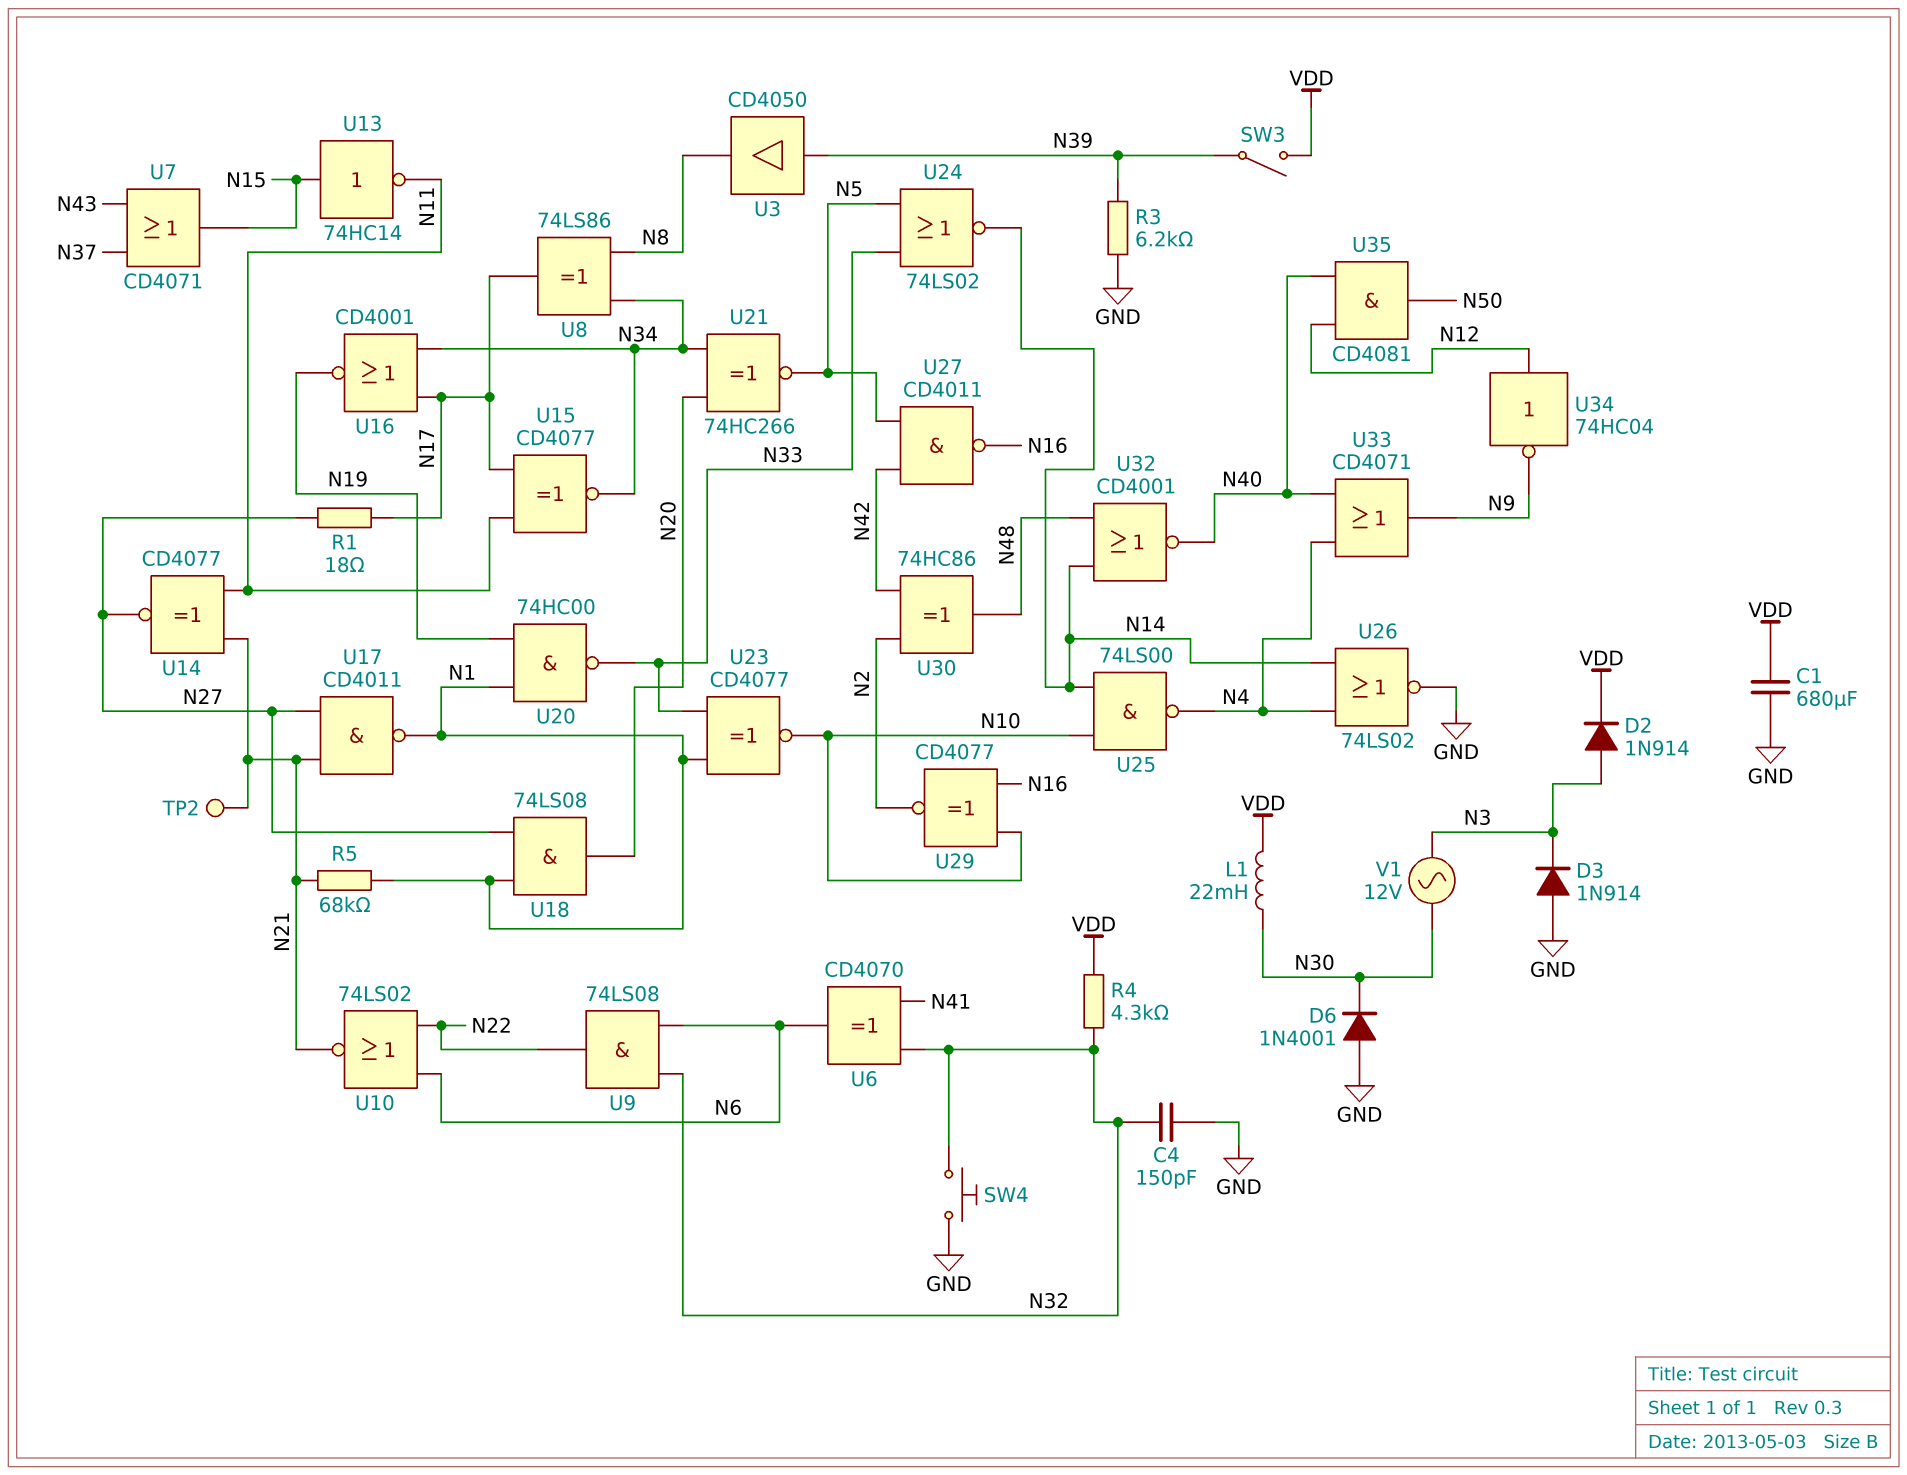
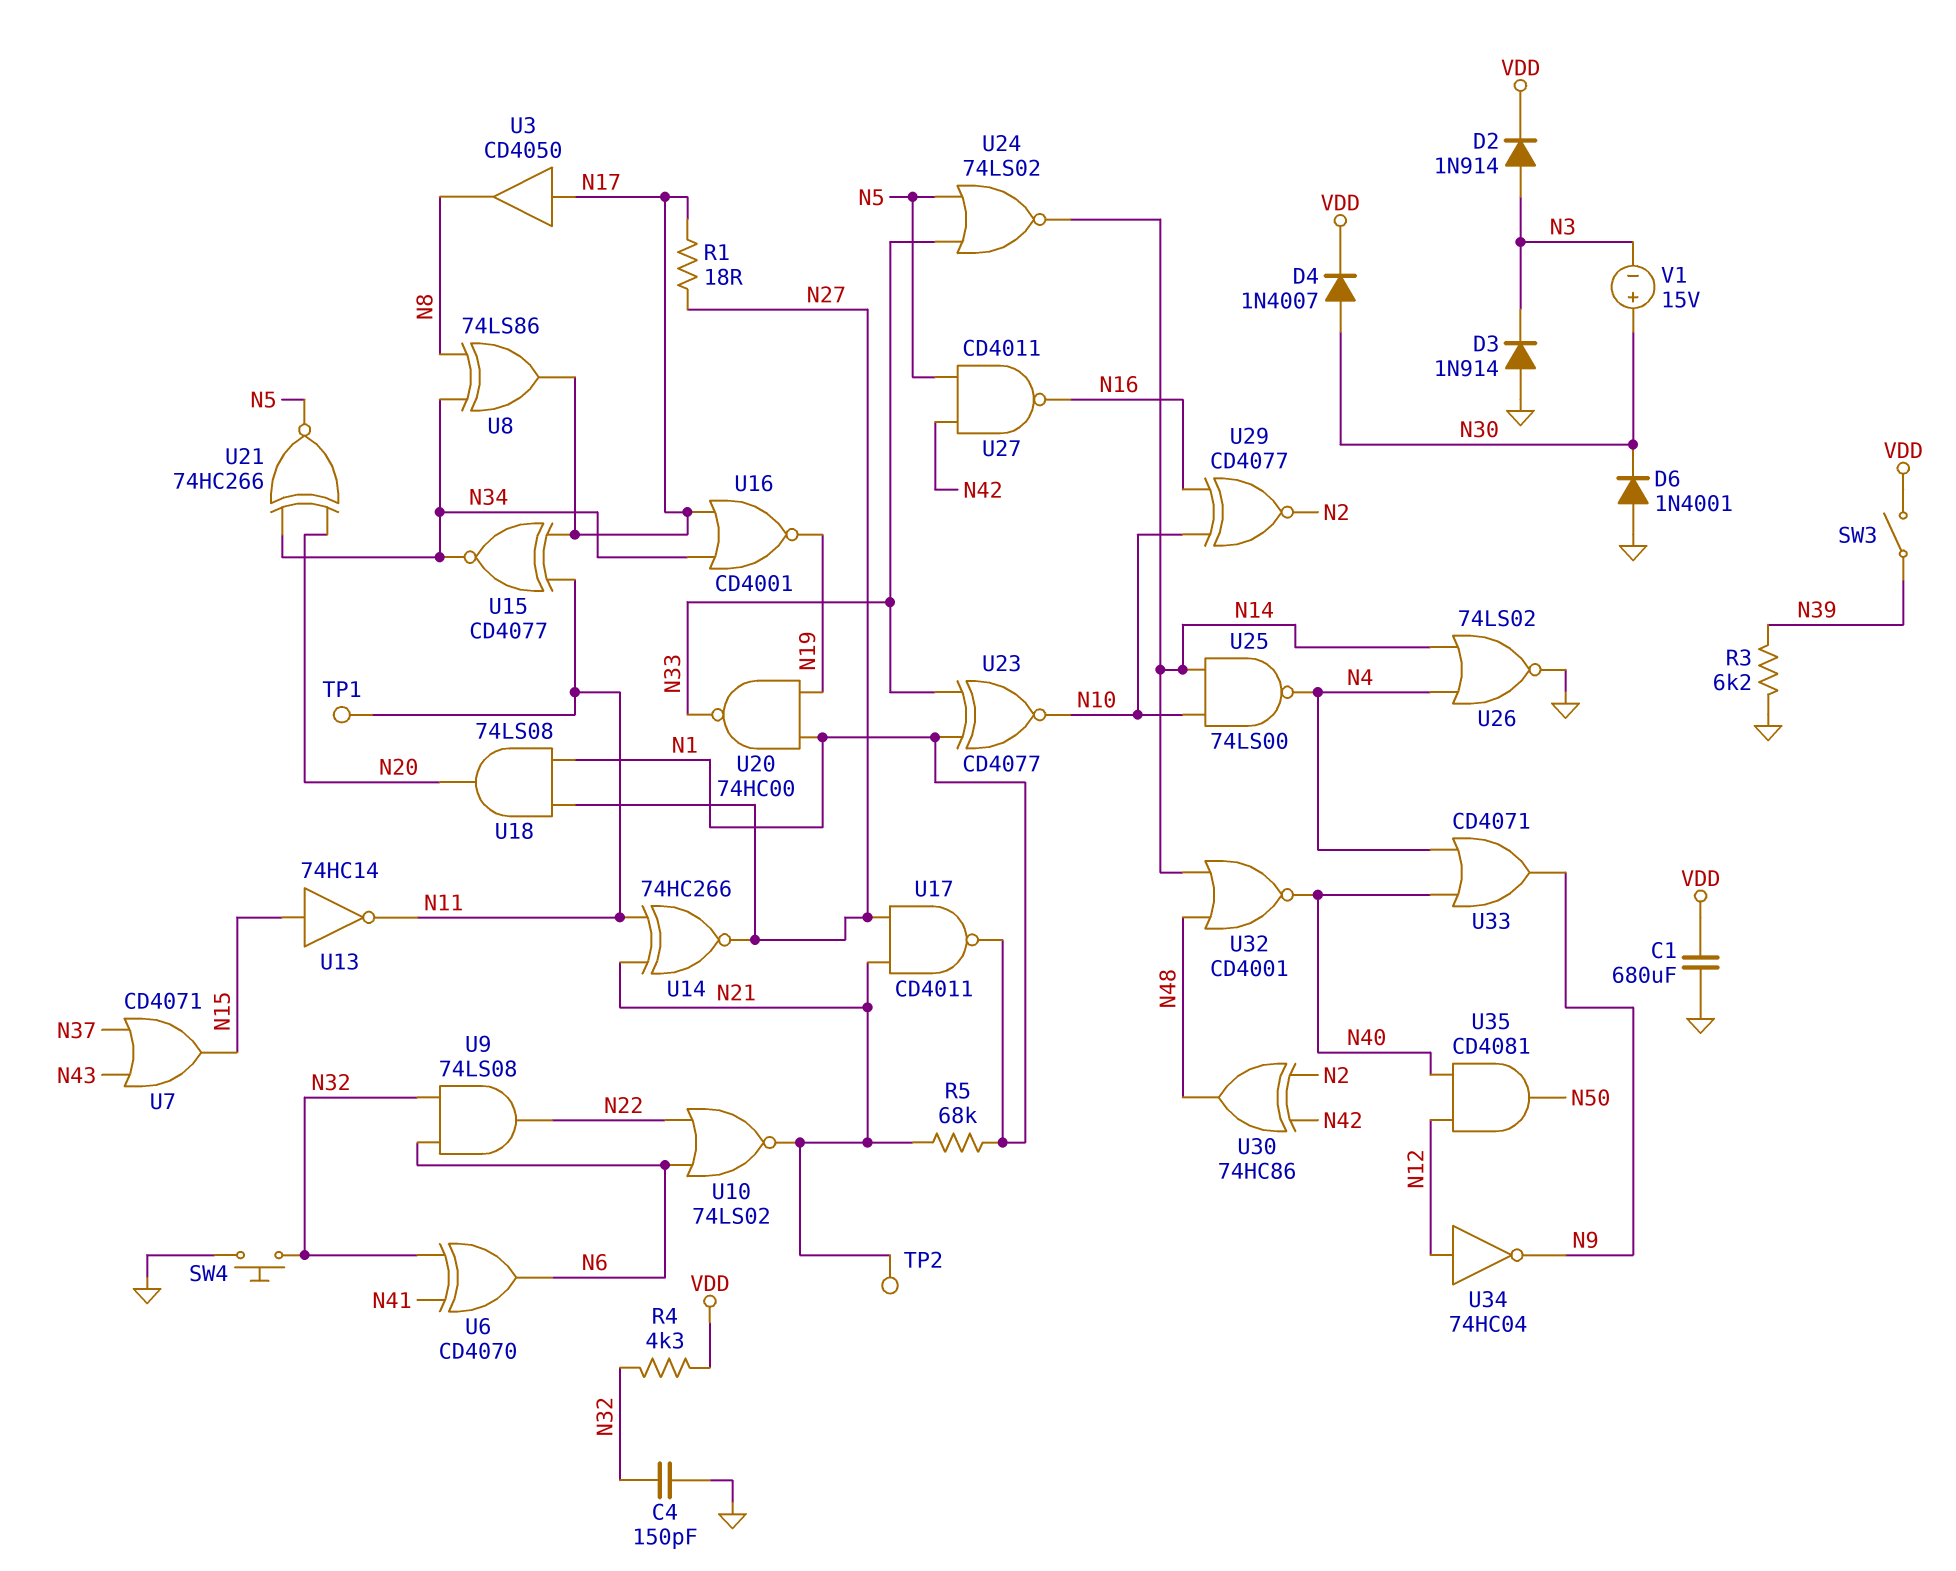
D4: none -> diode 1N4007 (A N30, K VDD)
L1: 22mH (N30, VDD) -> none
TP1: none -> test point (N11)
U3: buffer CD4050 (in N39, out N8) -> buffer CD4050 (in N17, out N8)
U14: XNOR CD4077 (in N11, in N21, out N27) -> XNOR 74HC266 (in N11, in N21, out N27)
V1: AC 12V (N3, N30) -> 15V (plus N30, minus N3)

